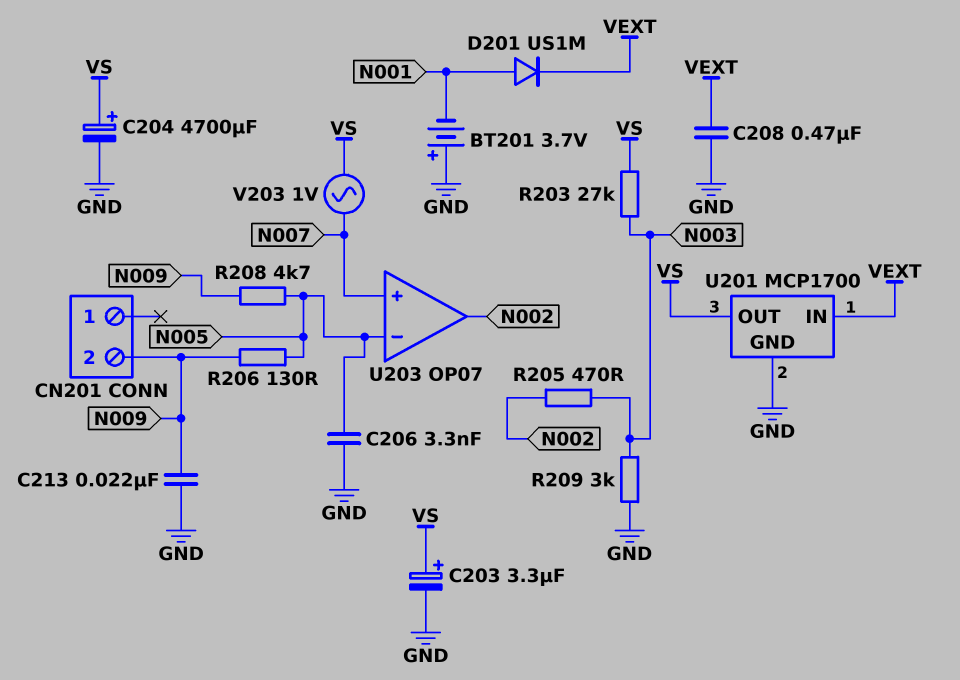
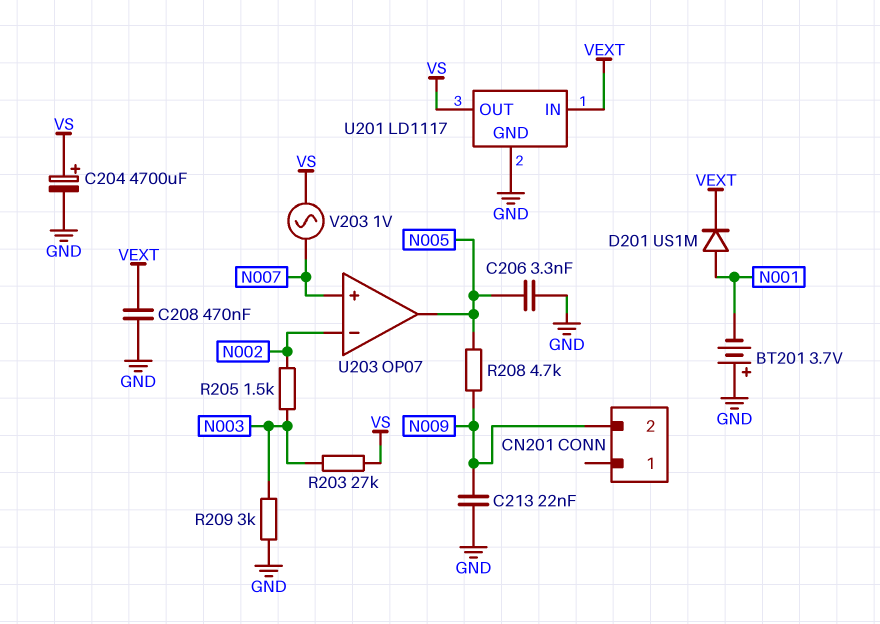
C203: 3.3uF (plus VS, minus GND) -> none
R205: 470 (N002, N003) -> 1.5k (N002, N003)
R206: 130 (N005, N009) -> none
U201: MCP1700 -> LD1117
U203 pin in-: N005 -> N002
U203 pin out: N002 -> N005

